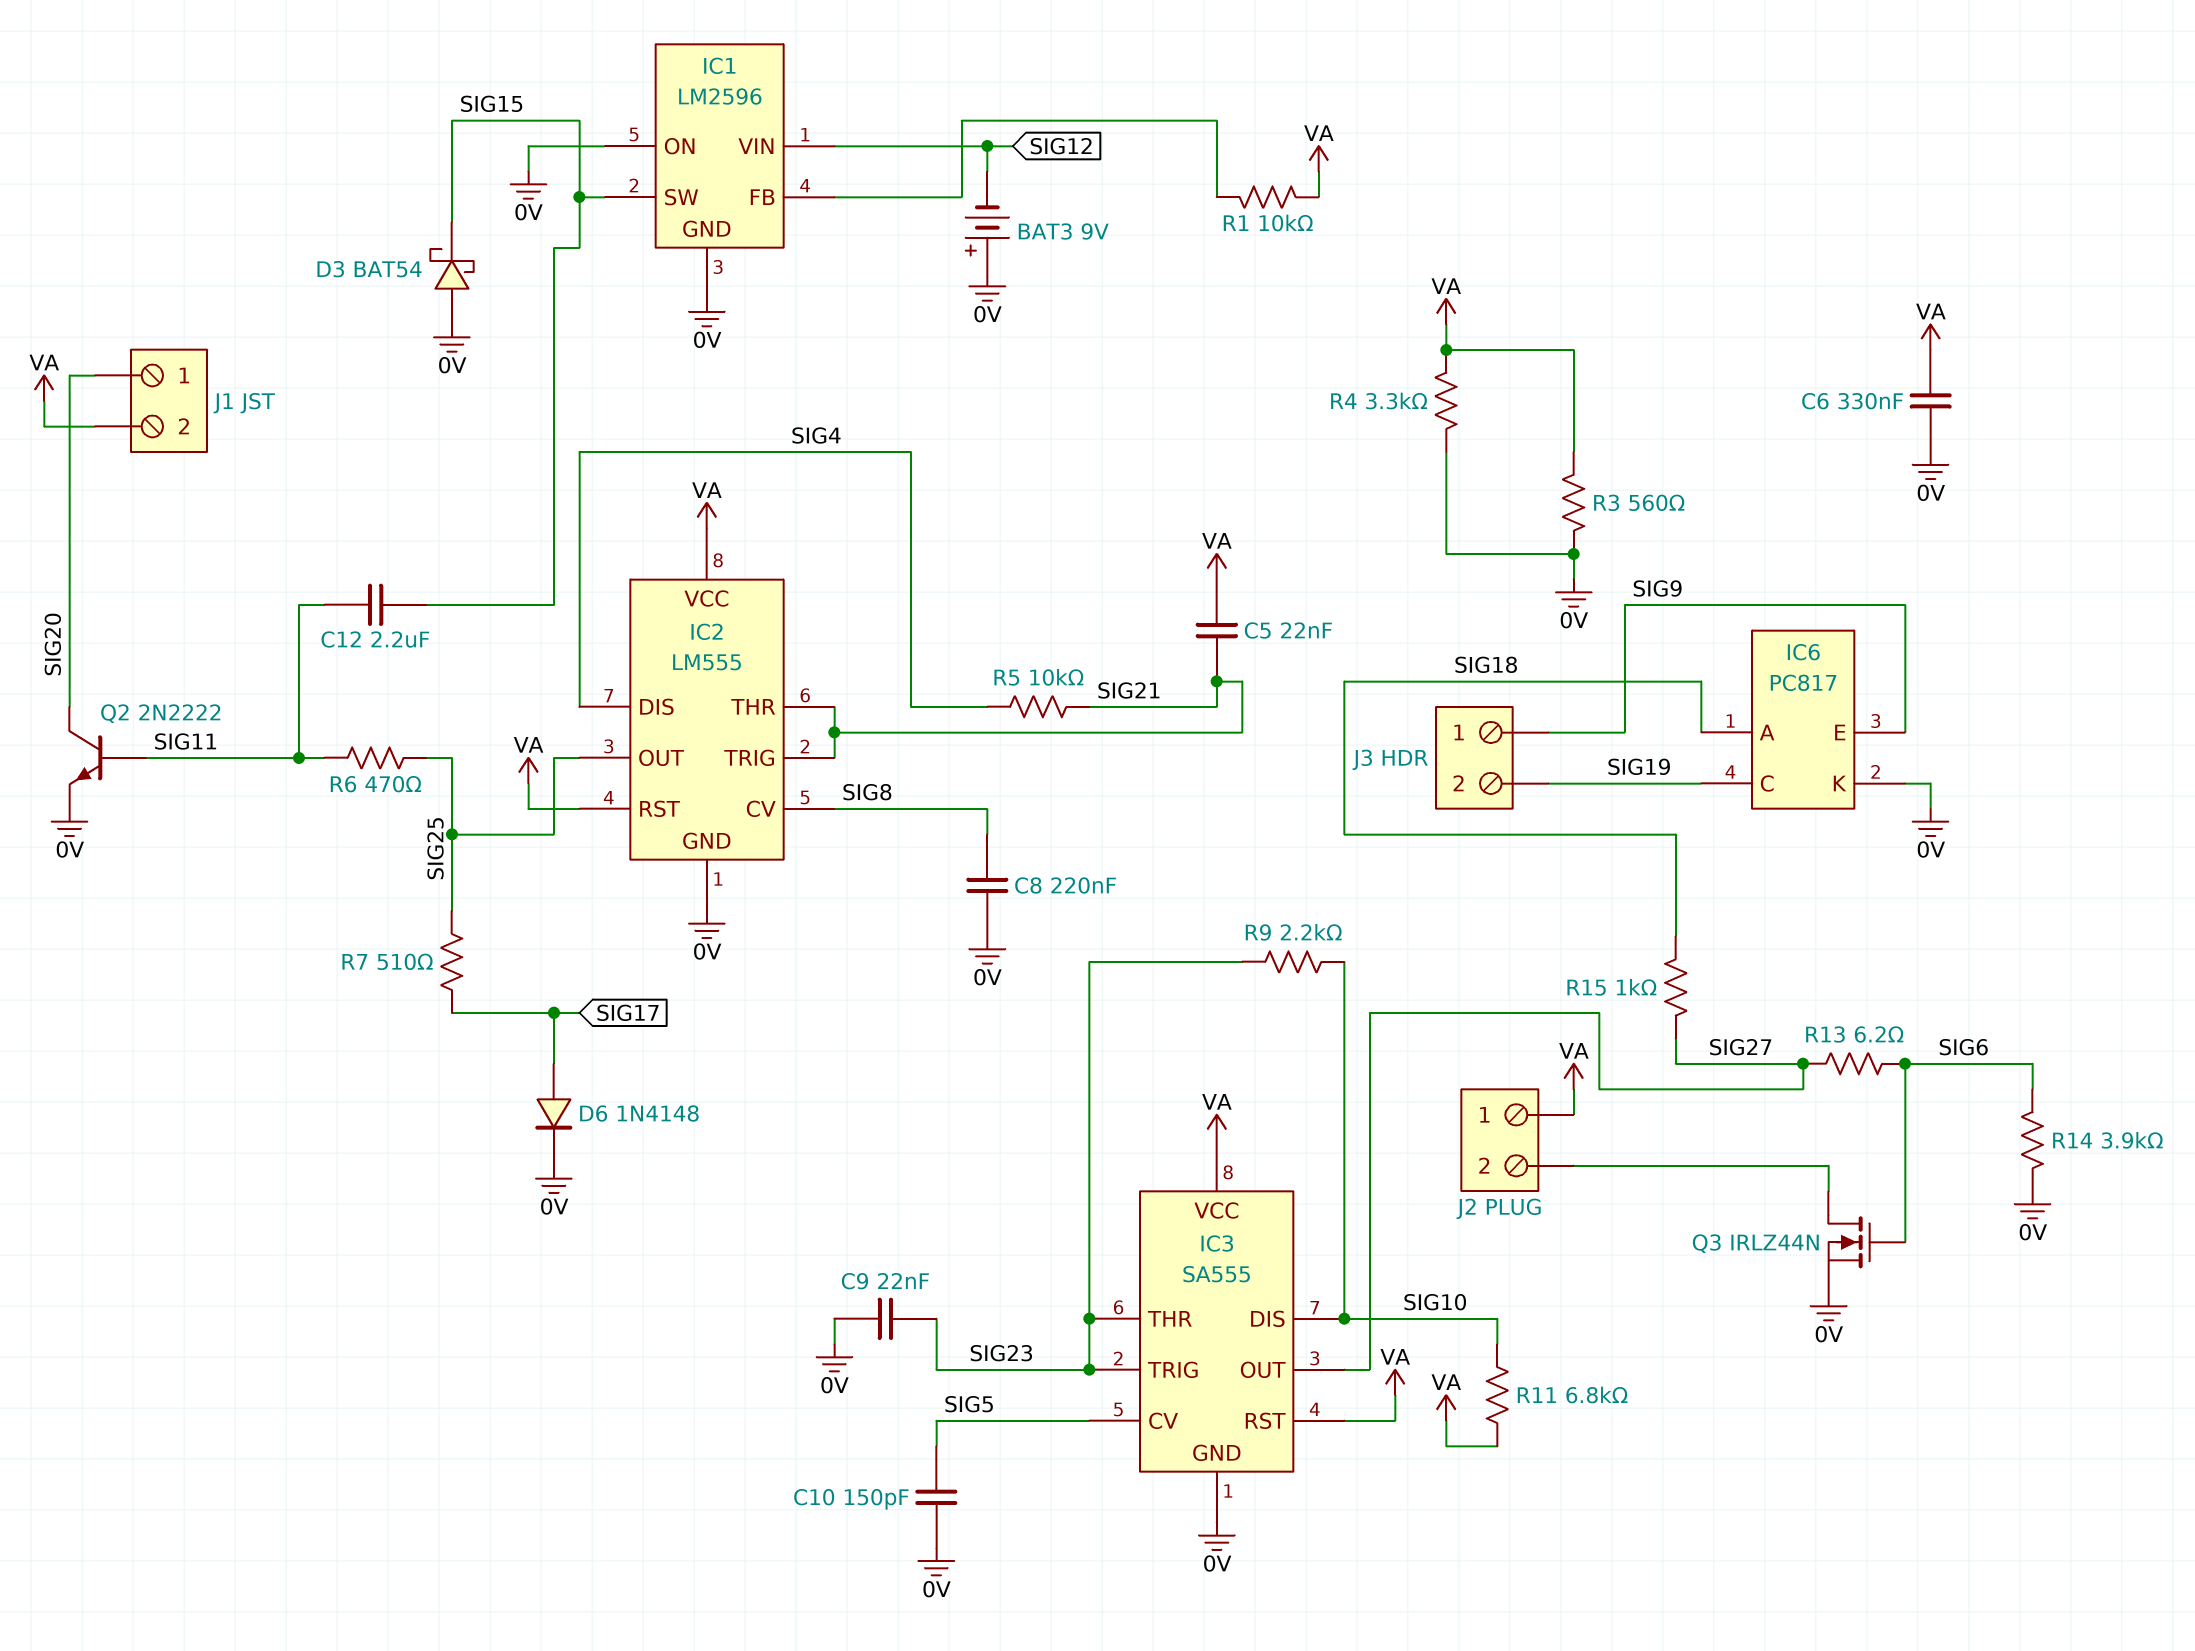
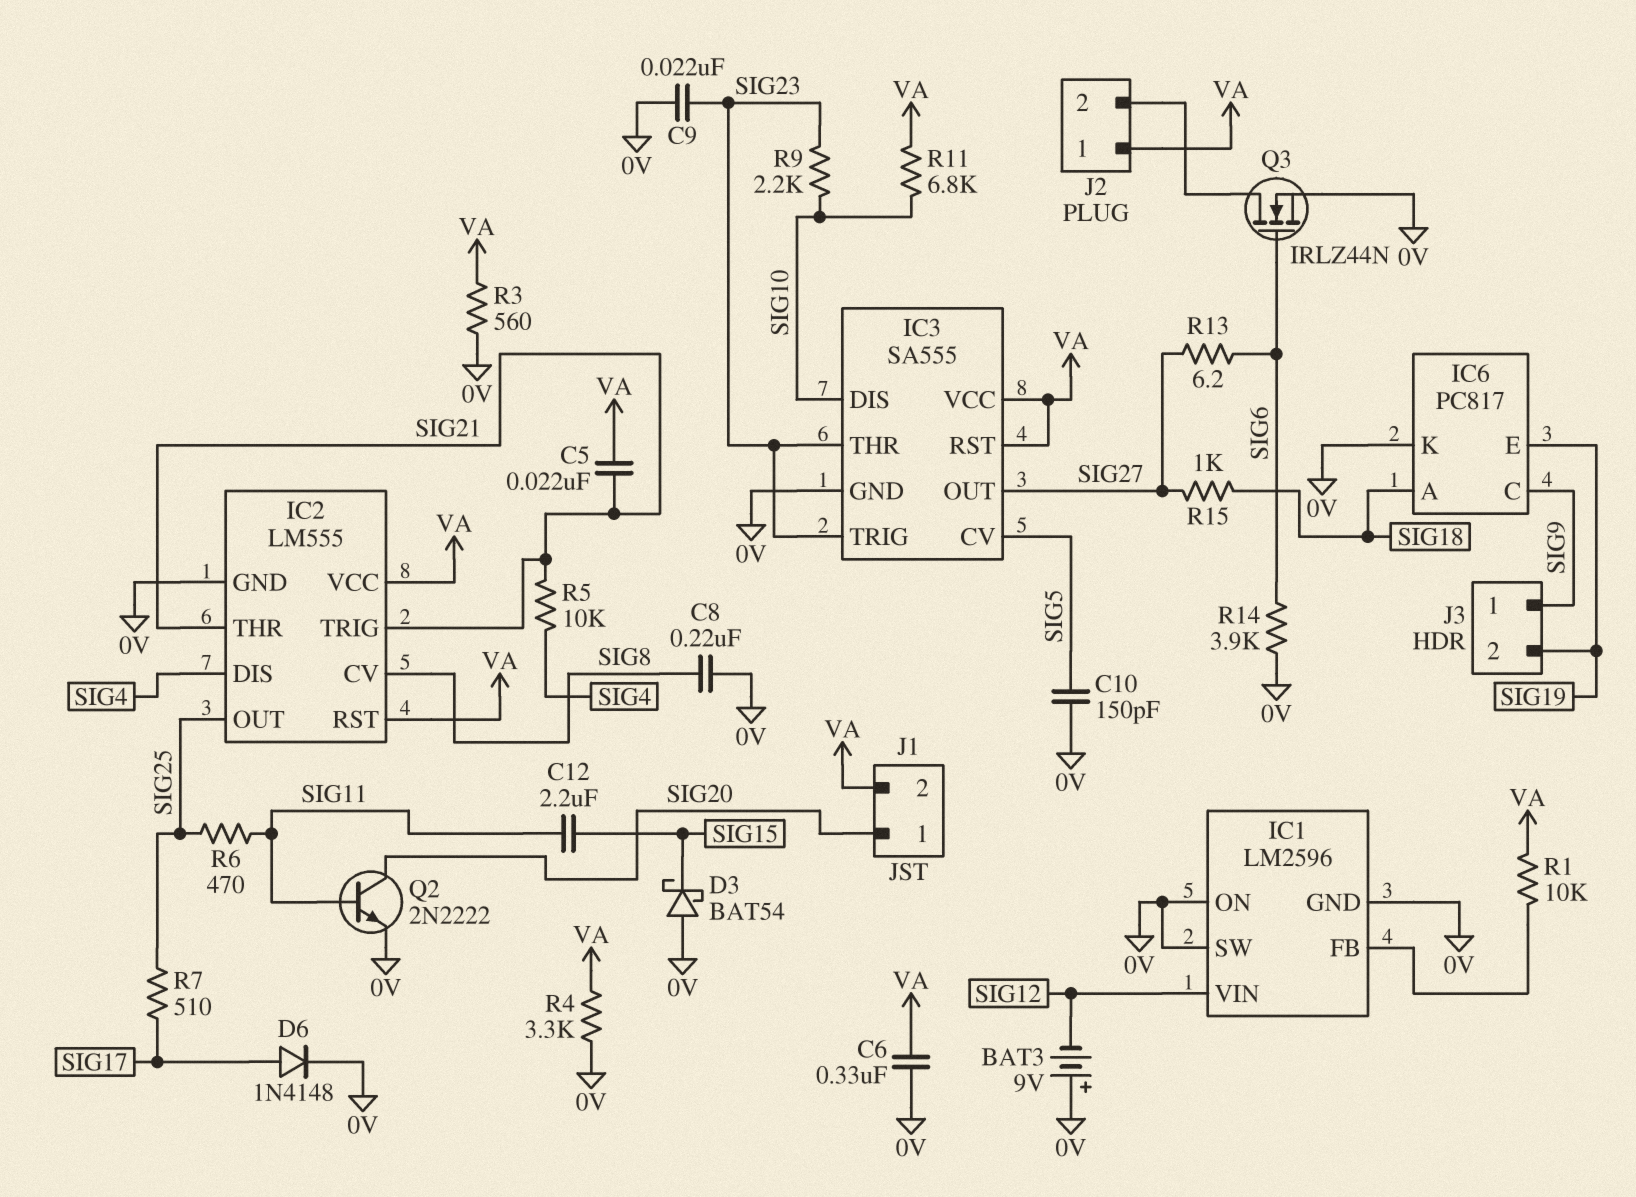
IC1 pin SW: SIG15 -> 0V
IC6 pin C: SIG19 -> SIG9
IC6 pin E: SIG9 -> SIG19

